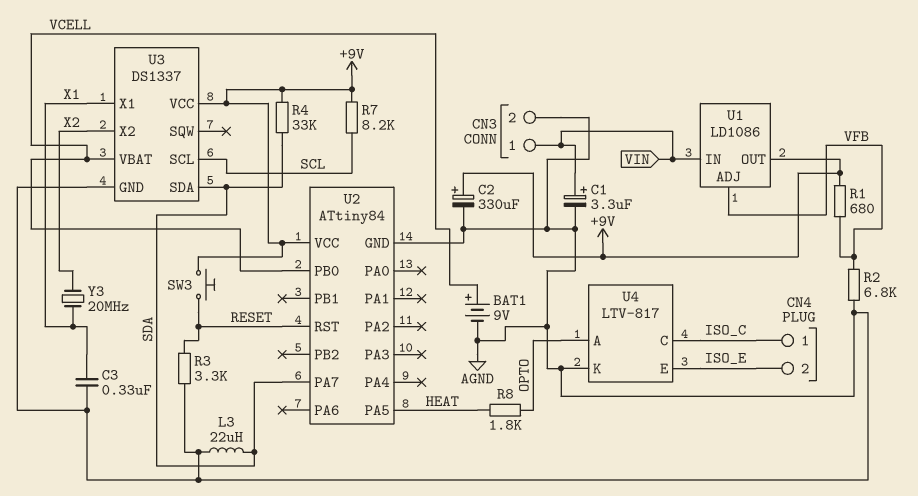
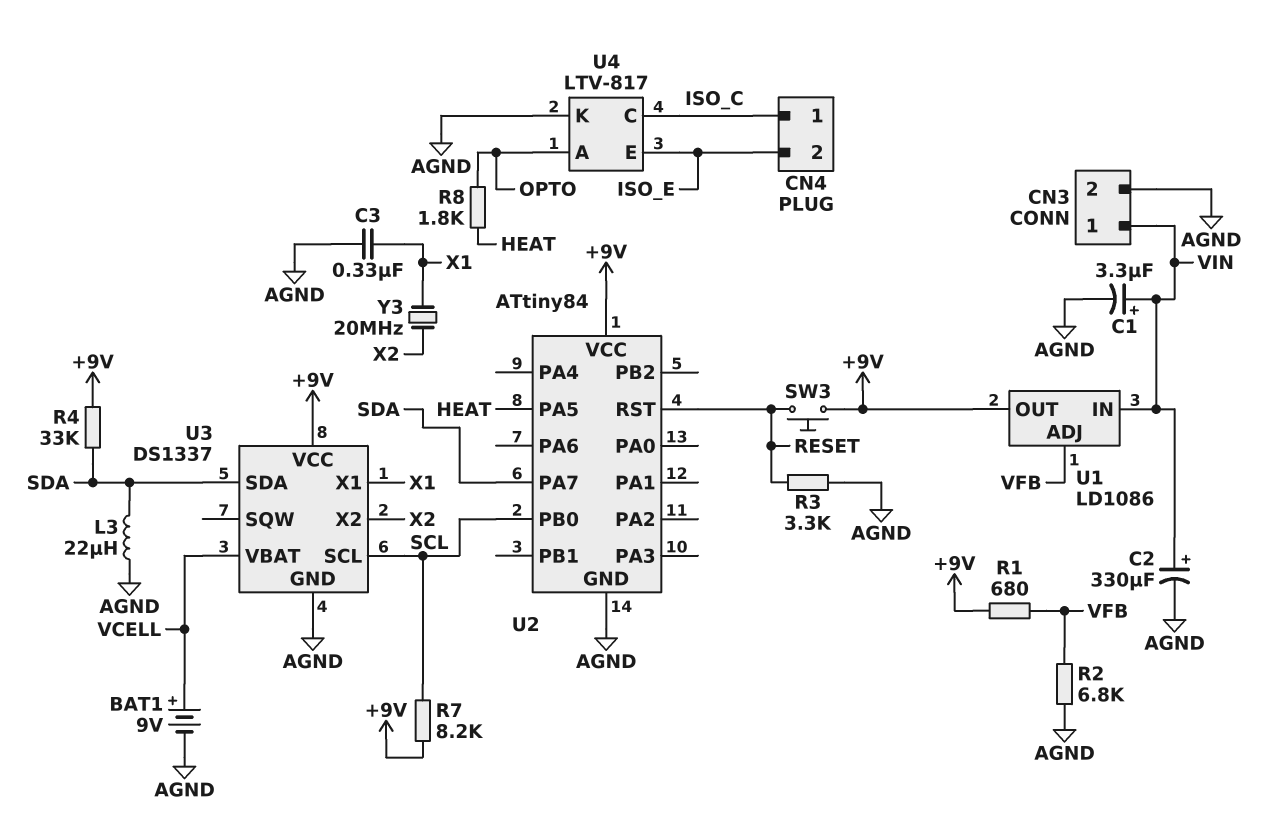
C2: 330uF (plus +9V, minus AGND) -> 330uF (plus VIN, minus AGND)
U2 pin PB0: VCELL -> SCL

